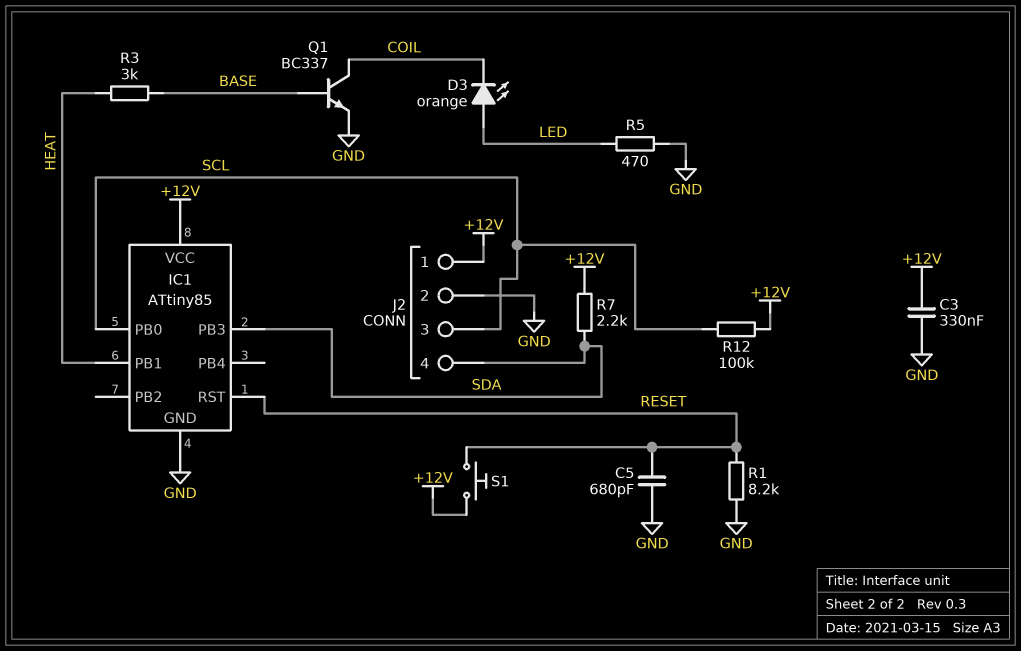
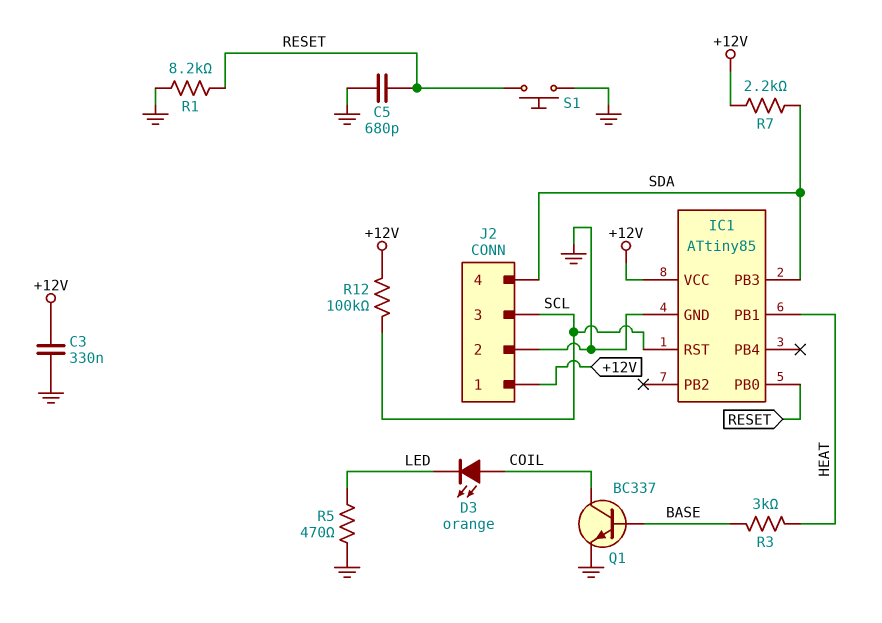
D3: LED orange (A LED, K COIL) -> LED orange (A COIL, K LED)
IC1 pin PB0: SCL -> RESET
IC1 pin RST: RESET -> SCL
S1: button (+12V, RESET) -> button (GND, RESET)

